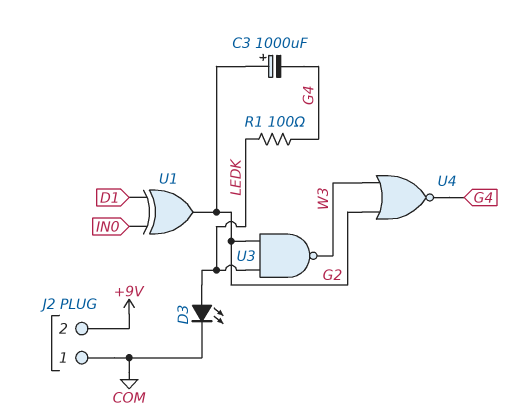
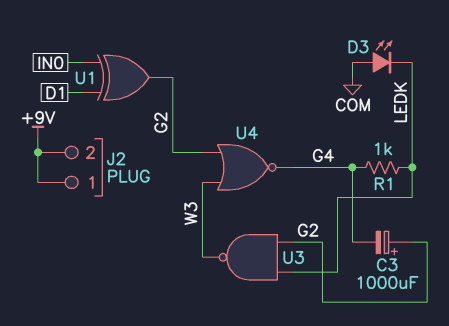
D3: LED (A LEDK, K COM) -> LED (A COM, K LEDK)
J2 pin 1: COM -> +9V
R1: 100 (G4, LEDK) -> 1k (G4, LEDK)

